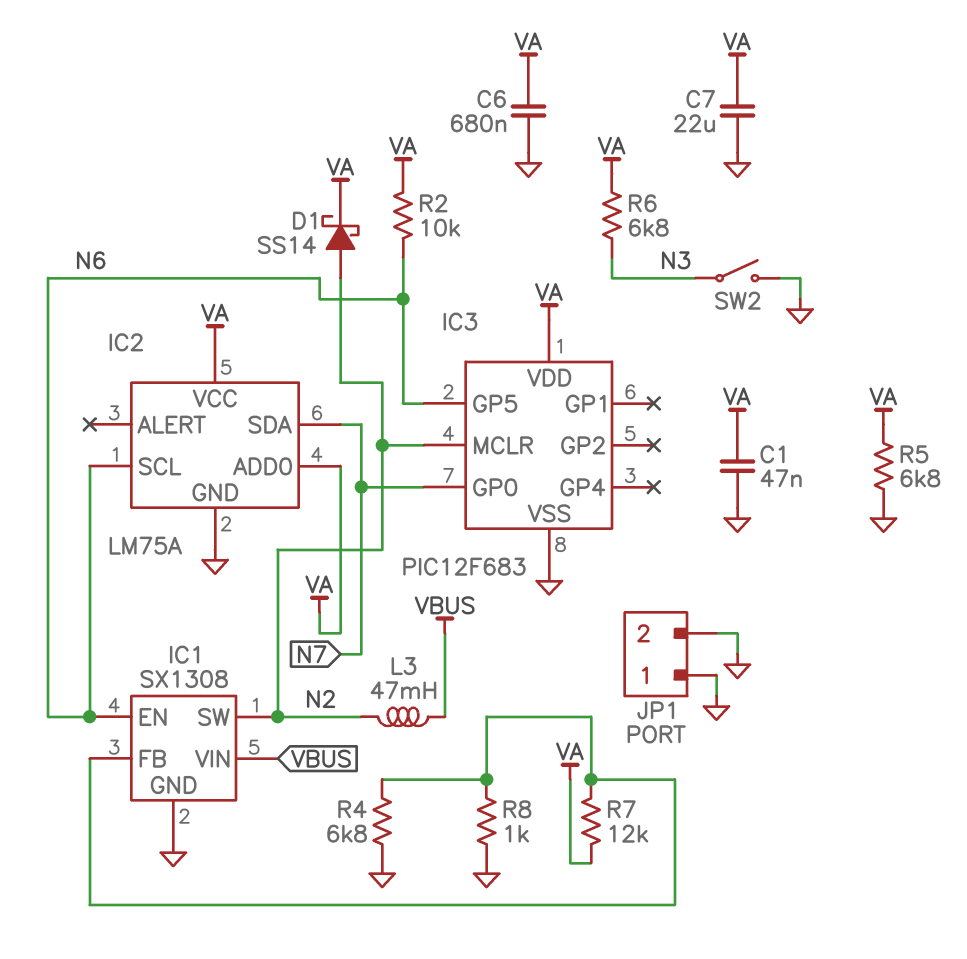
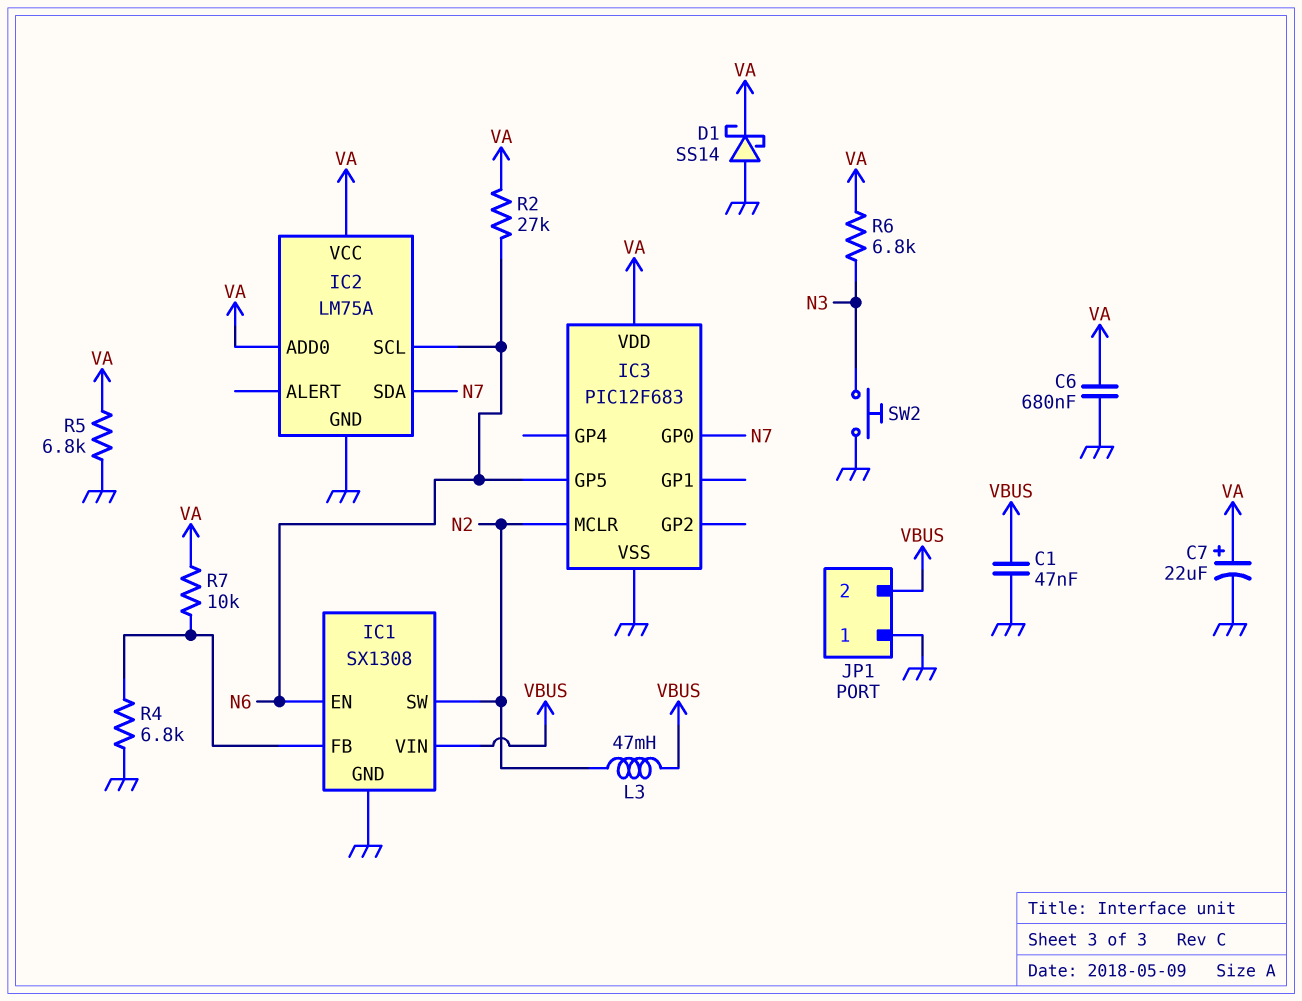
C1: 47nF (GND, VA) -> 47nF (GND, VBUS)
C7: 22uF (GND, VA) -> 22uF (plus VA, minus GND)
D1: schottky SS14 (A N2, K VA) -> schottky SS14 (A GND, K VA)
JP1 pin 2: GND -> VBUS
R2: 10k (N6, VA) -> 27k (N6, VA)
R7: 12k (IC1/FB, VA) -> 10k (IC1/FB, VA)
R8: 1k (GND, IC1/FB) -> none
SW2: switch (GND, N3) -> button (GND, N3)

